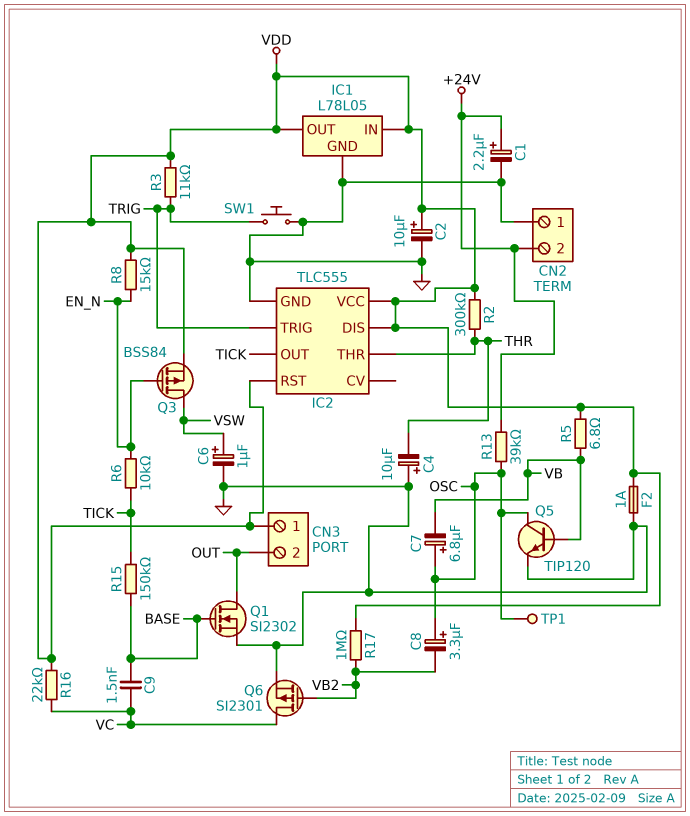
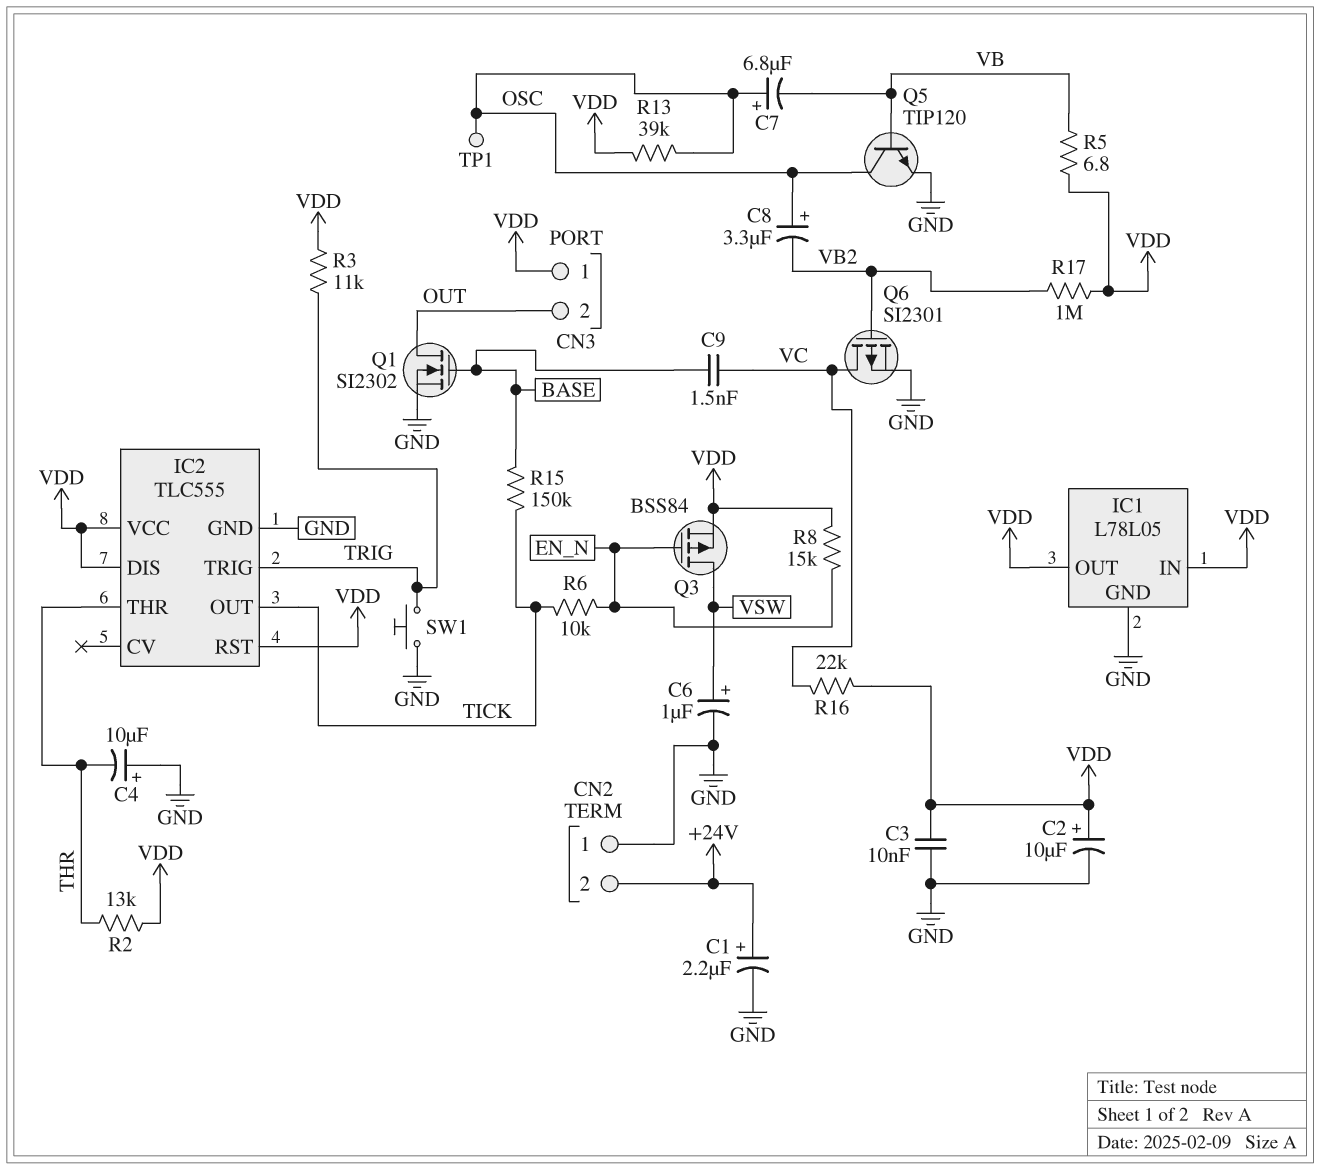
C3: none -> 10nF (GND, VDD)
F2: 1A (GND, VDD) -> none
R2: 300k (THR, VDD) -> 13k (THR, VDD)
R13: 39k (+24V, OSC) -> 39k (OSC, VDD)

